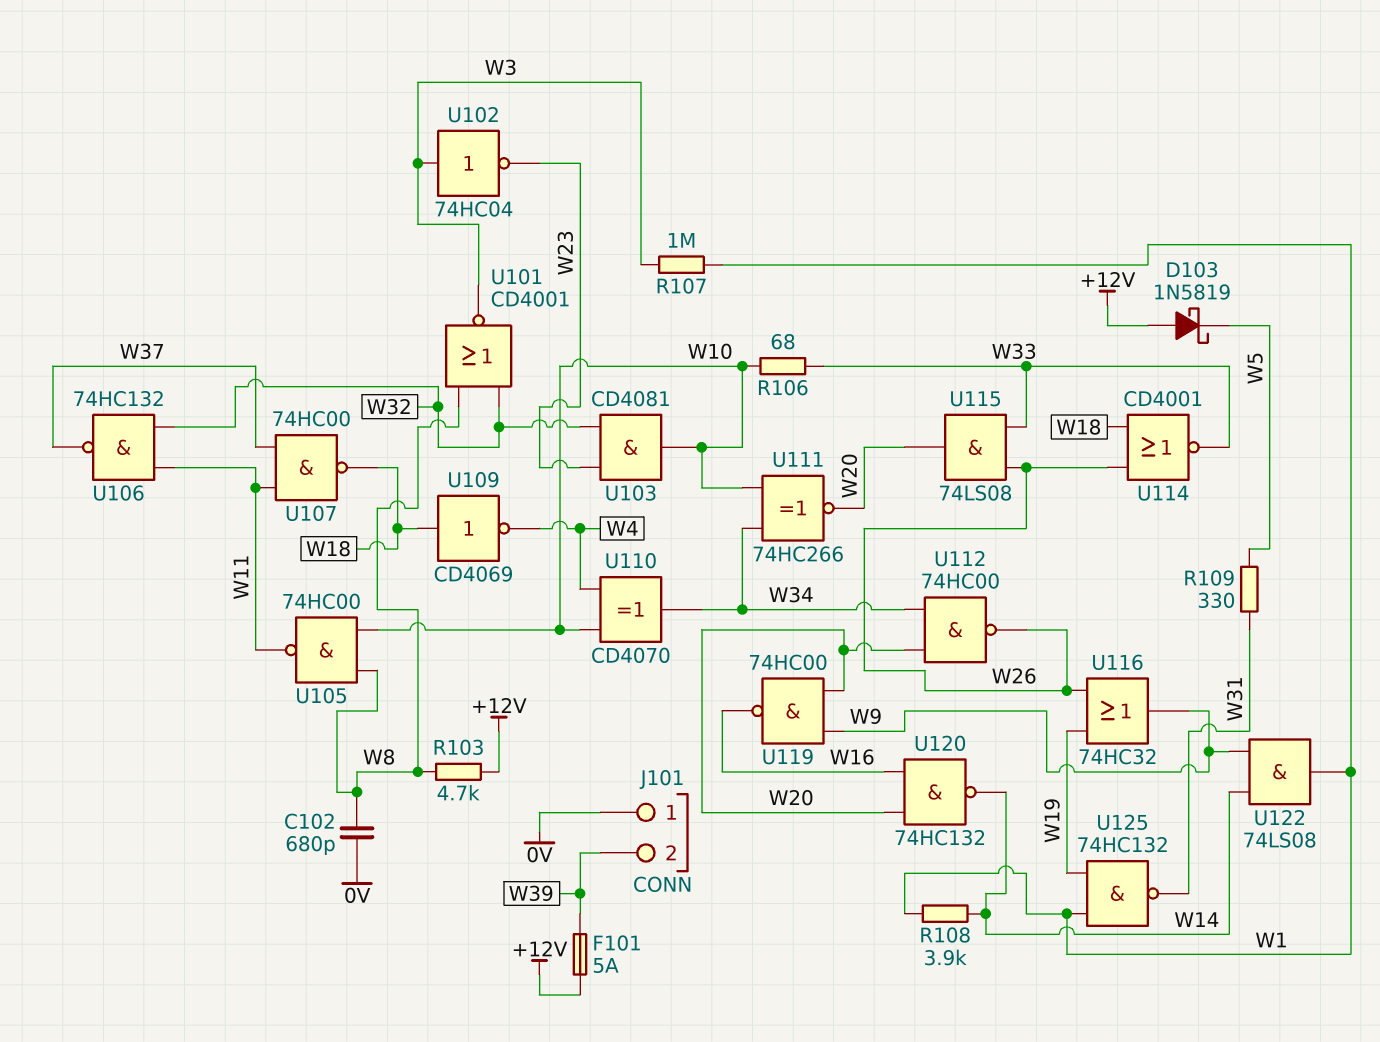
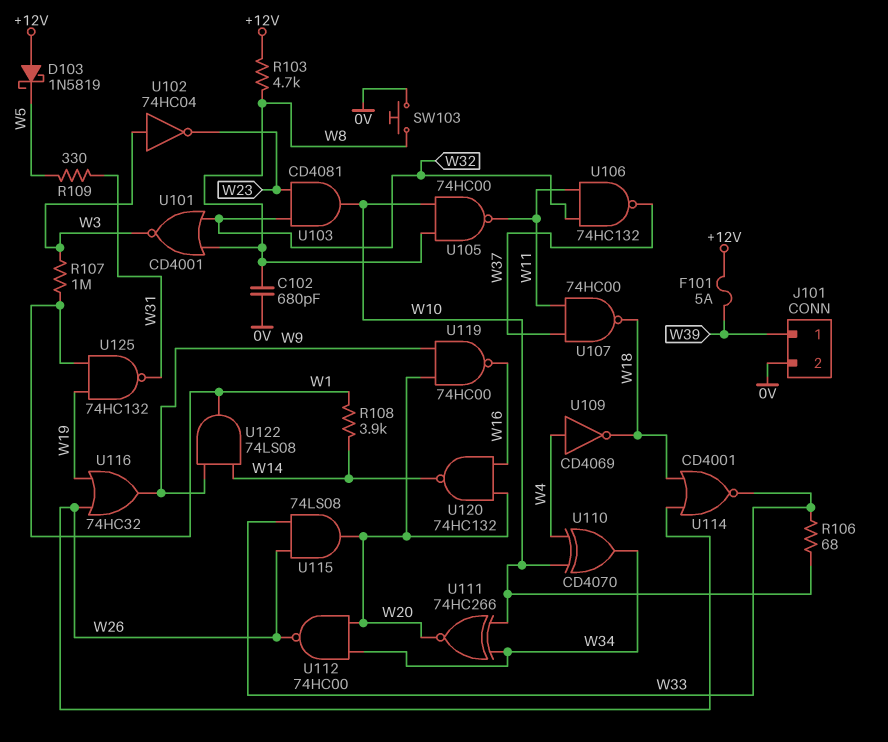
J101 pin 1: 0V -> W39
J101 pin 2: W39 -> 0V
SW103: none -> button (0V, W8)
U109: NOT CD4069 (in W18, out W4) -> NOT CD4069 (in W4, out W18)

